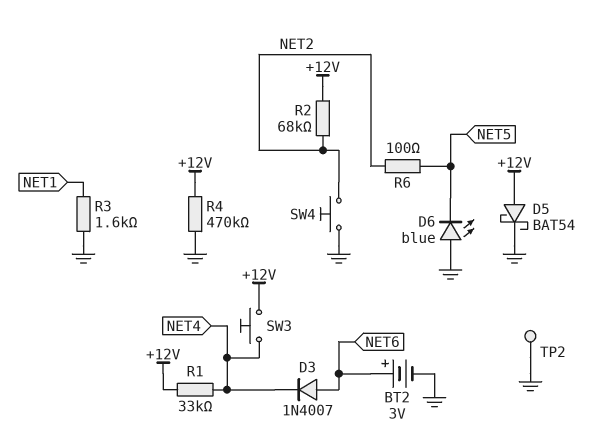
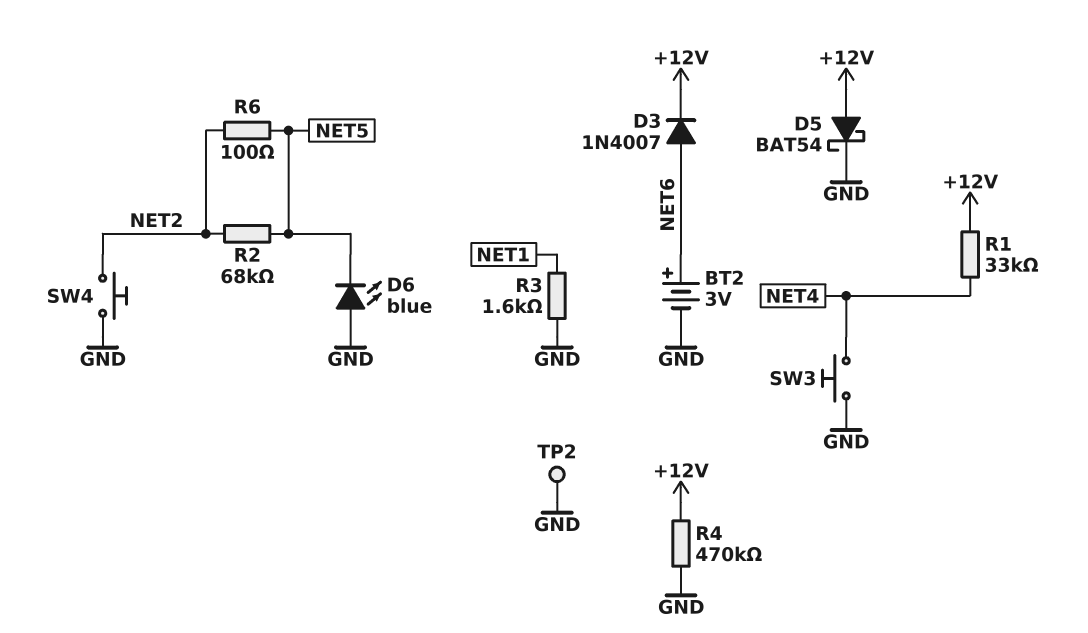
D3: diode 1N4007 (A NET6, K NET4) -> diode 1N4007 (A NET6, K +12V)
R2: 68k (+12V, NET2) -> 68k (NET2, NET5)
SW3: button (+12V, NET4) -> button (GND, NET4)

